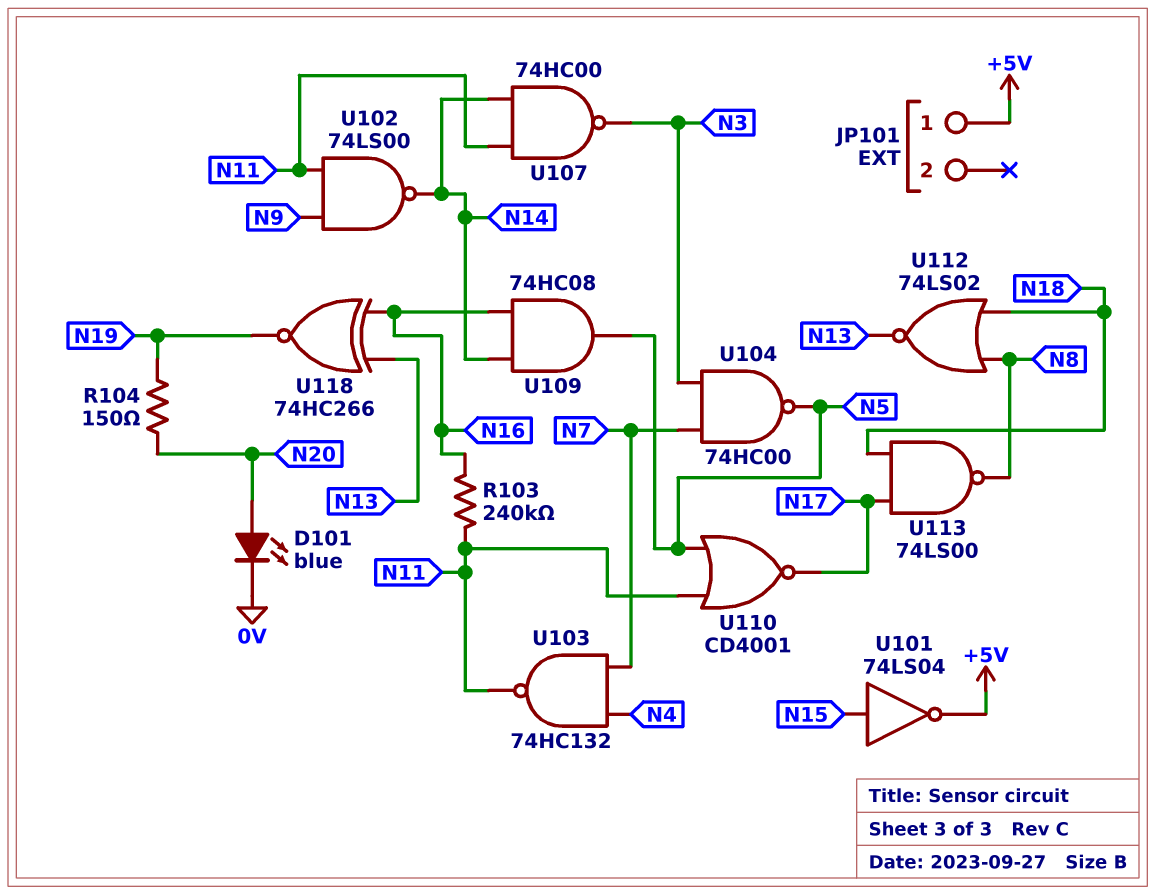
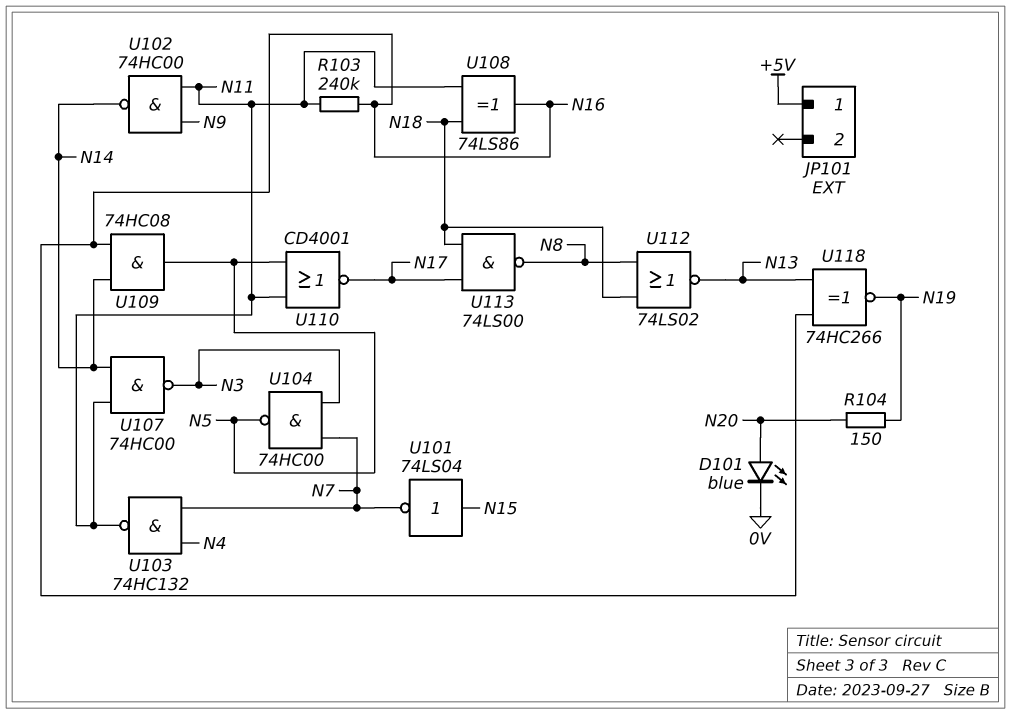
U101: NOT 74LS04 (in N15, out +5V) -> NOT 74LS04 (in N15, out N7)
U102: NAND 74LS00 (in N9, in N11, out N14) -> NAND 74HC00 (in N9, in N11, out N14)
U108: none -> XOR 74LS86 (in N11, in N18, out N16)

